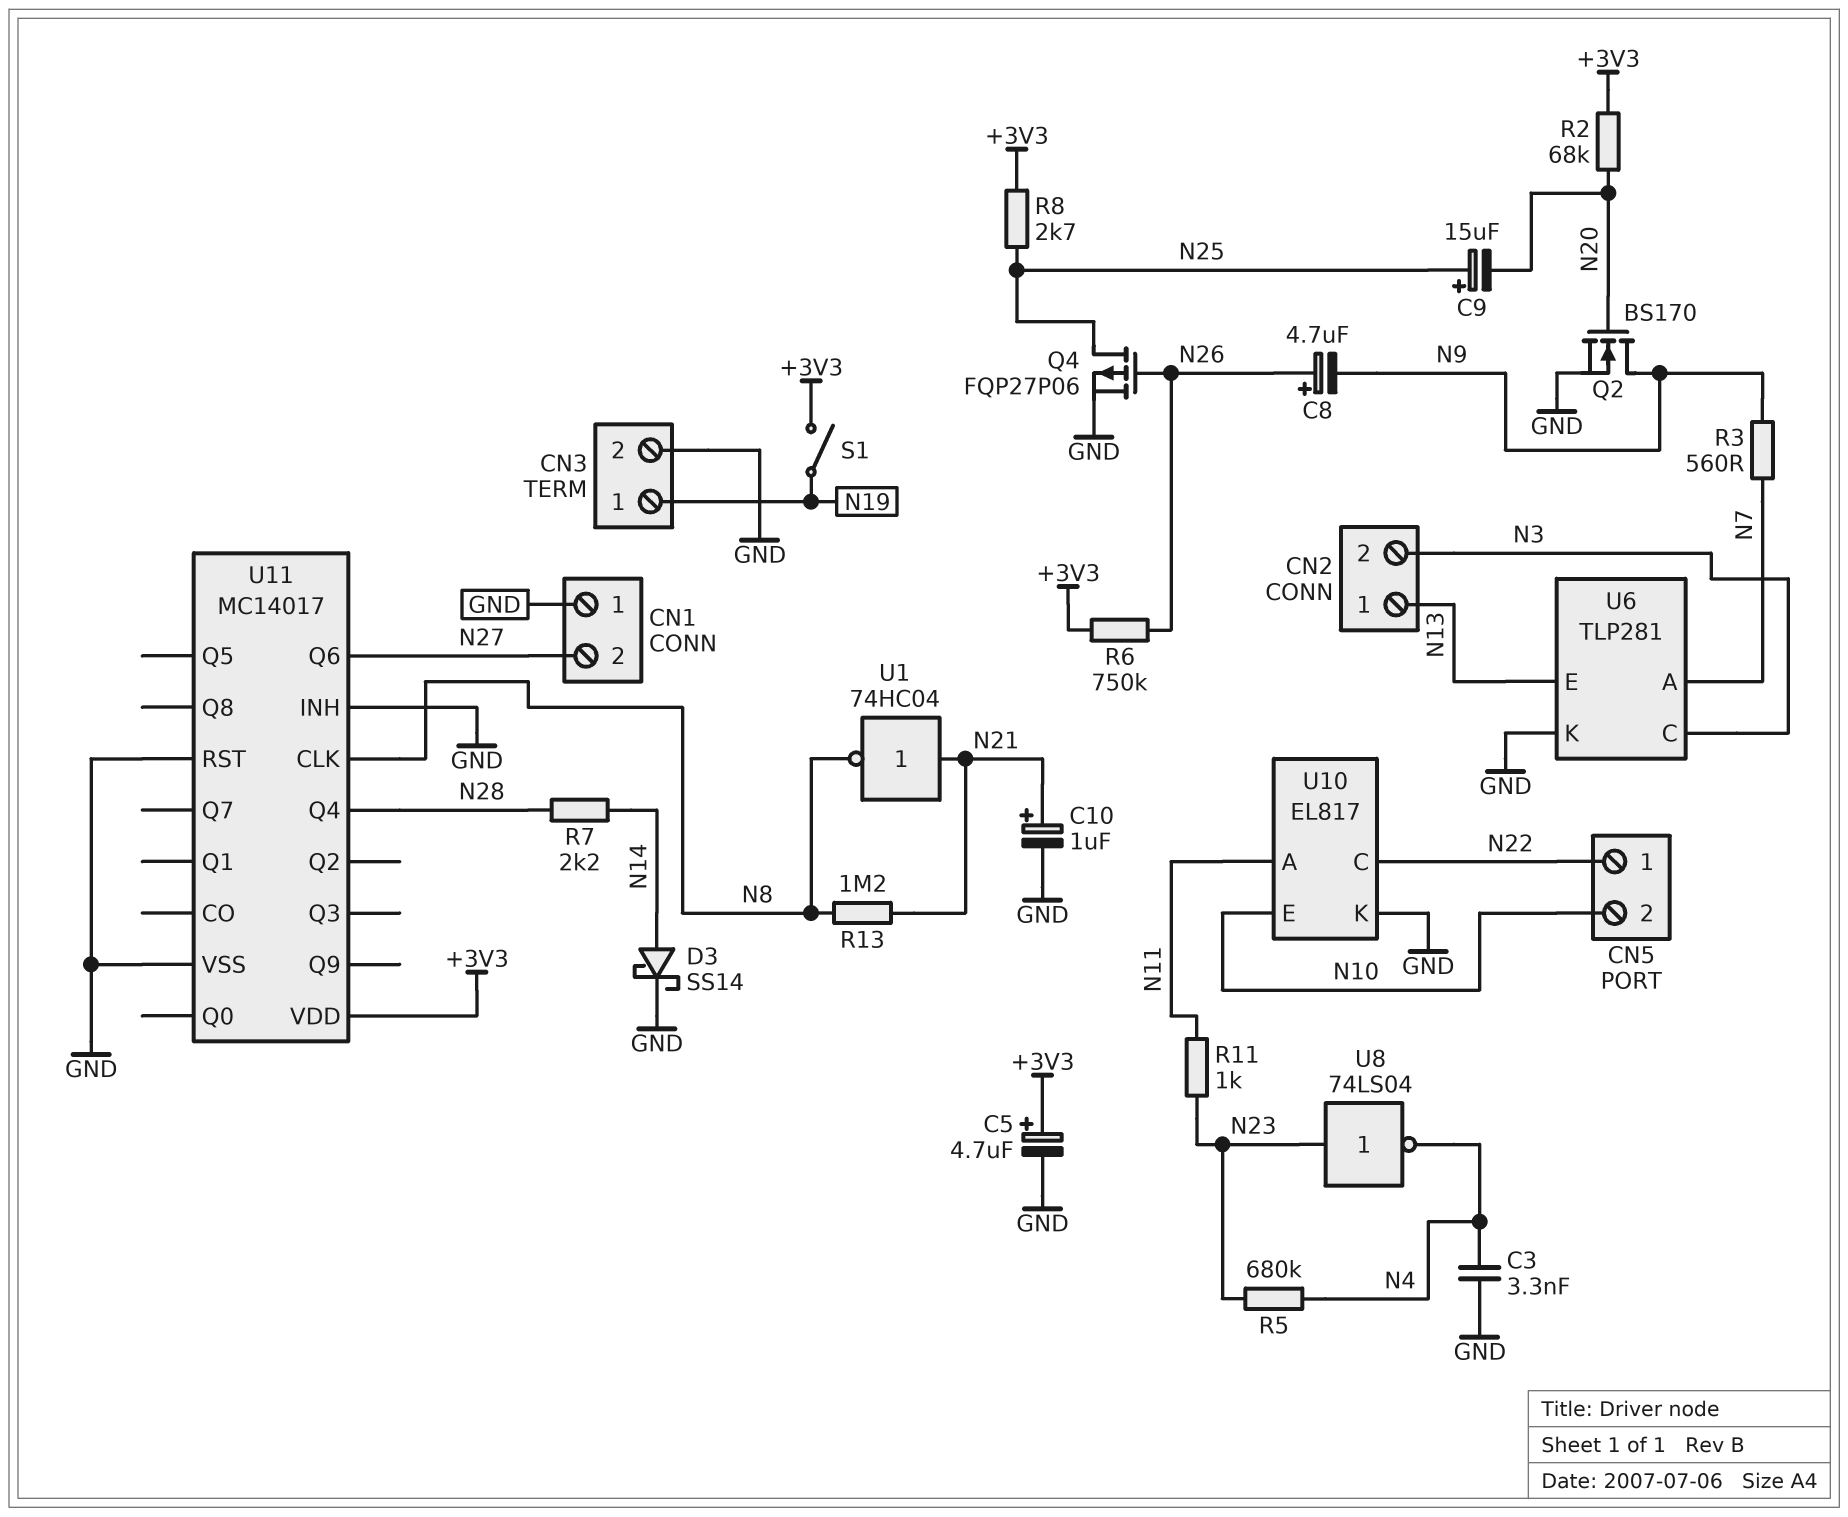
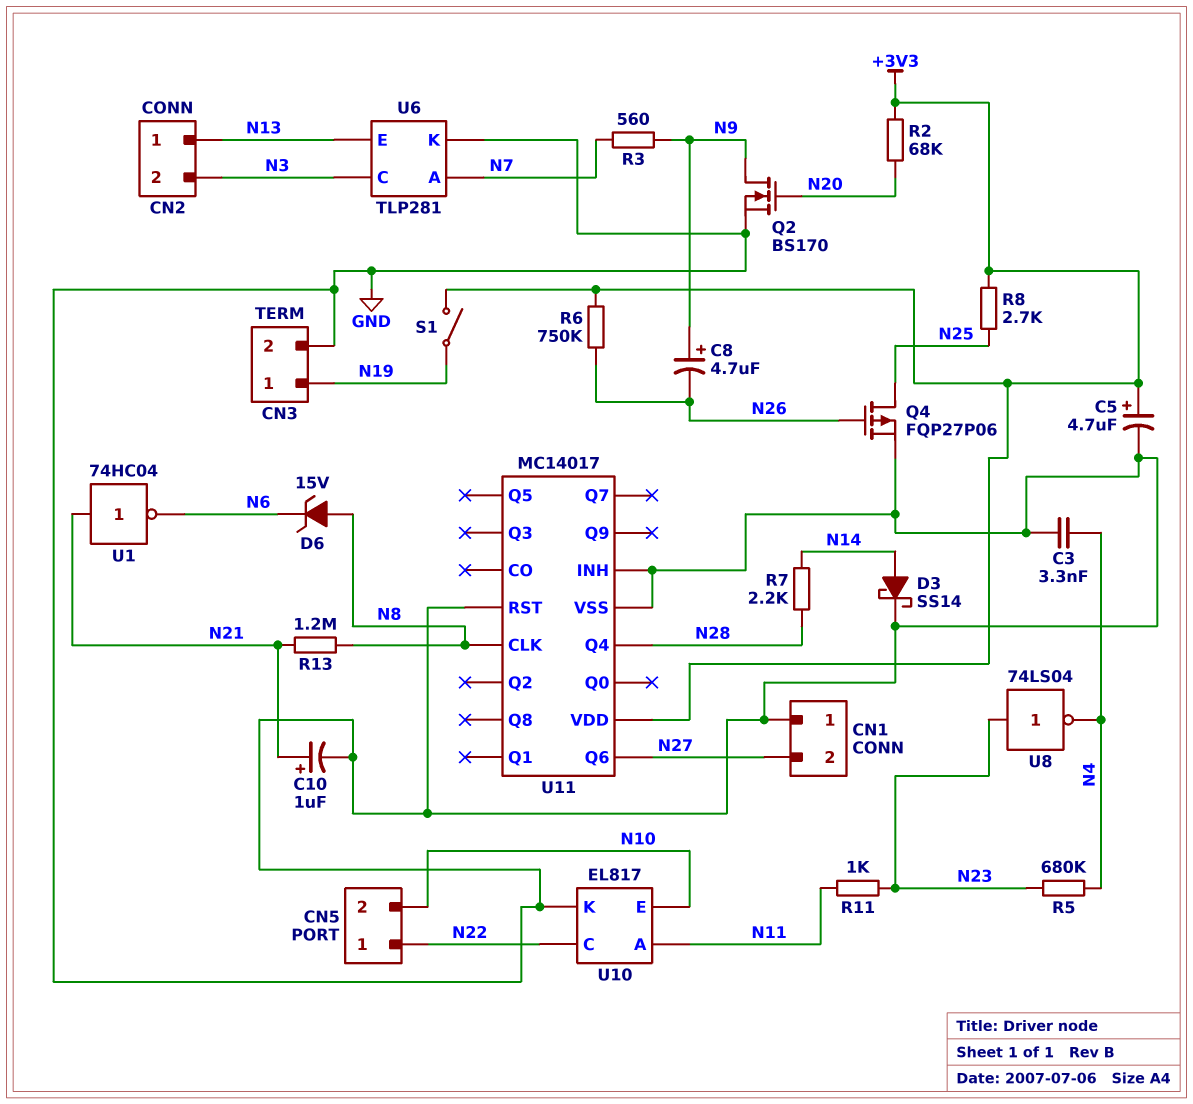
C8: 4.7uF (plus N26, minus N9) -> 4.7uF (plus N9, minus N26)
C9: 15uF (plus N25, minus N20) -> none
D6: none -> zener 15V (A N8, K N6)
U1: NOT 74HC04 (in N21, out N8) -> NOT 74HC04 (in N21, out N6)

